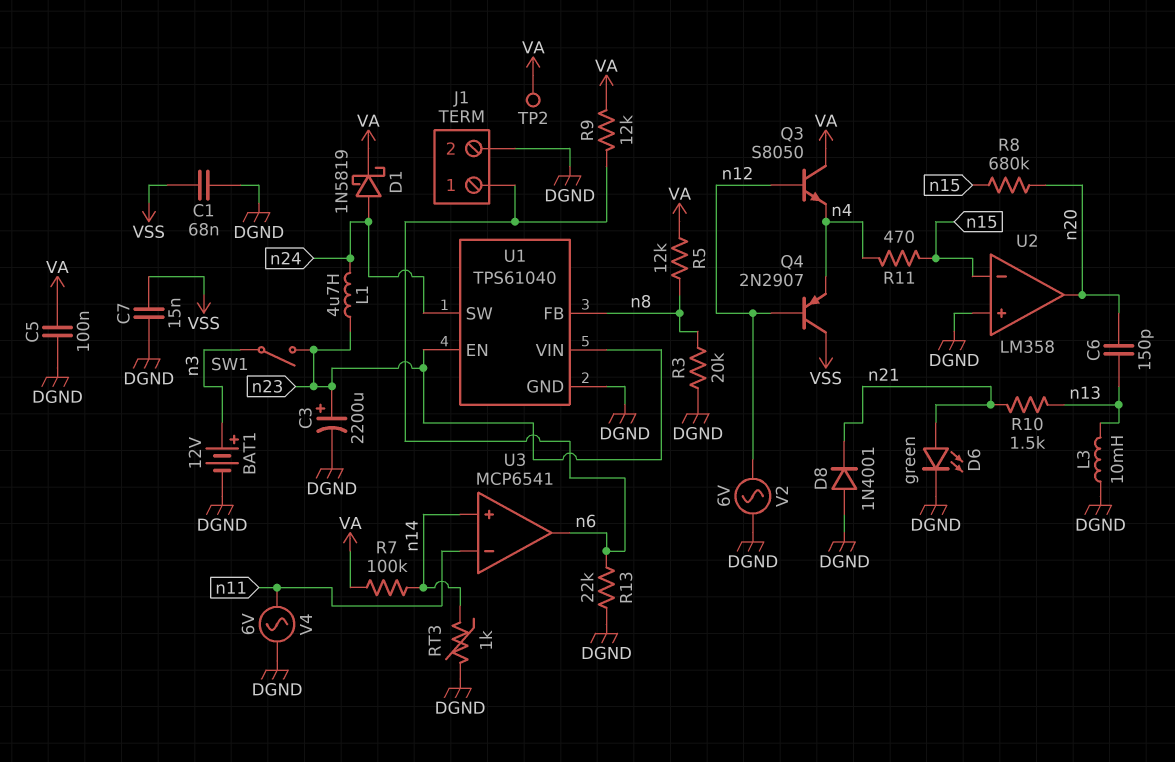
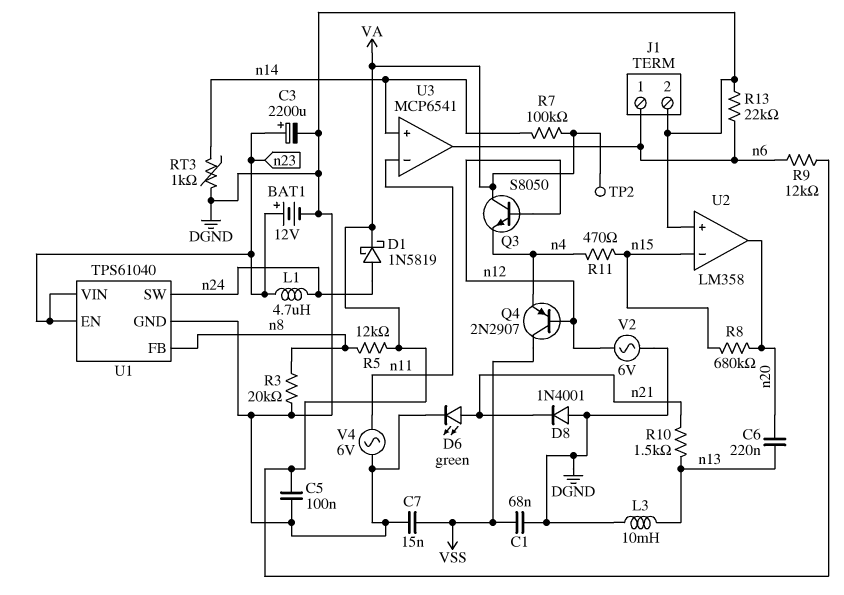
BAT1: 12V (plus n3, minus DGND) -> 12V (plus n23, minus DGND)
C6: 150pF (n13, n20) -> 220nF (n13, n20)
SW1: switch (n3, n23) -> none

